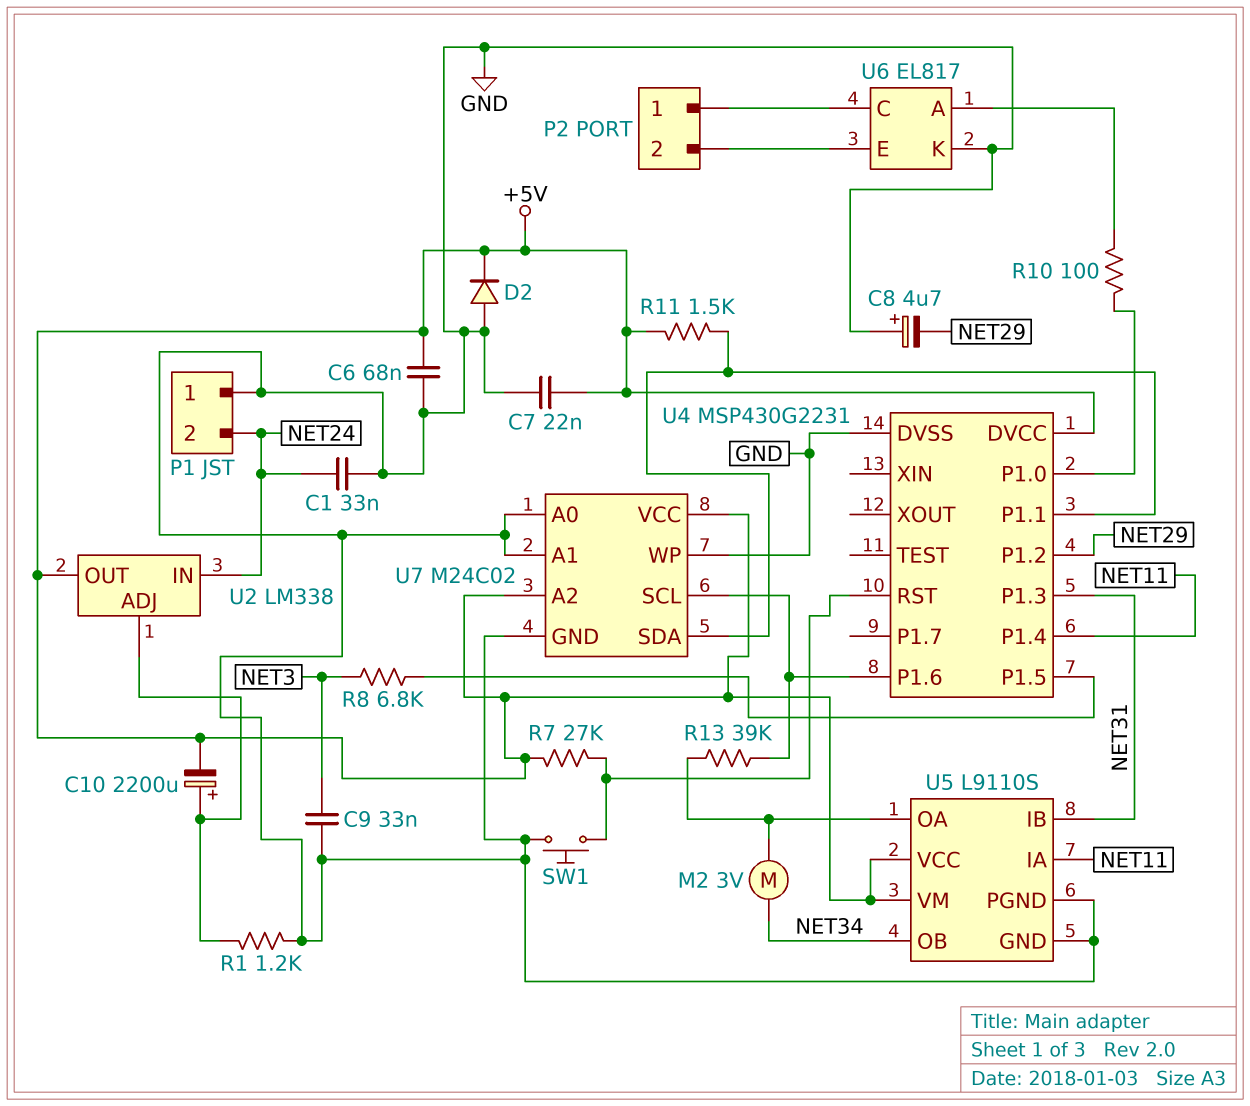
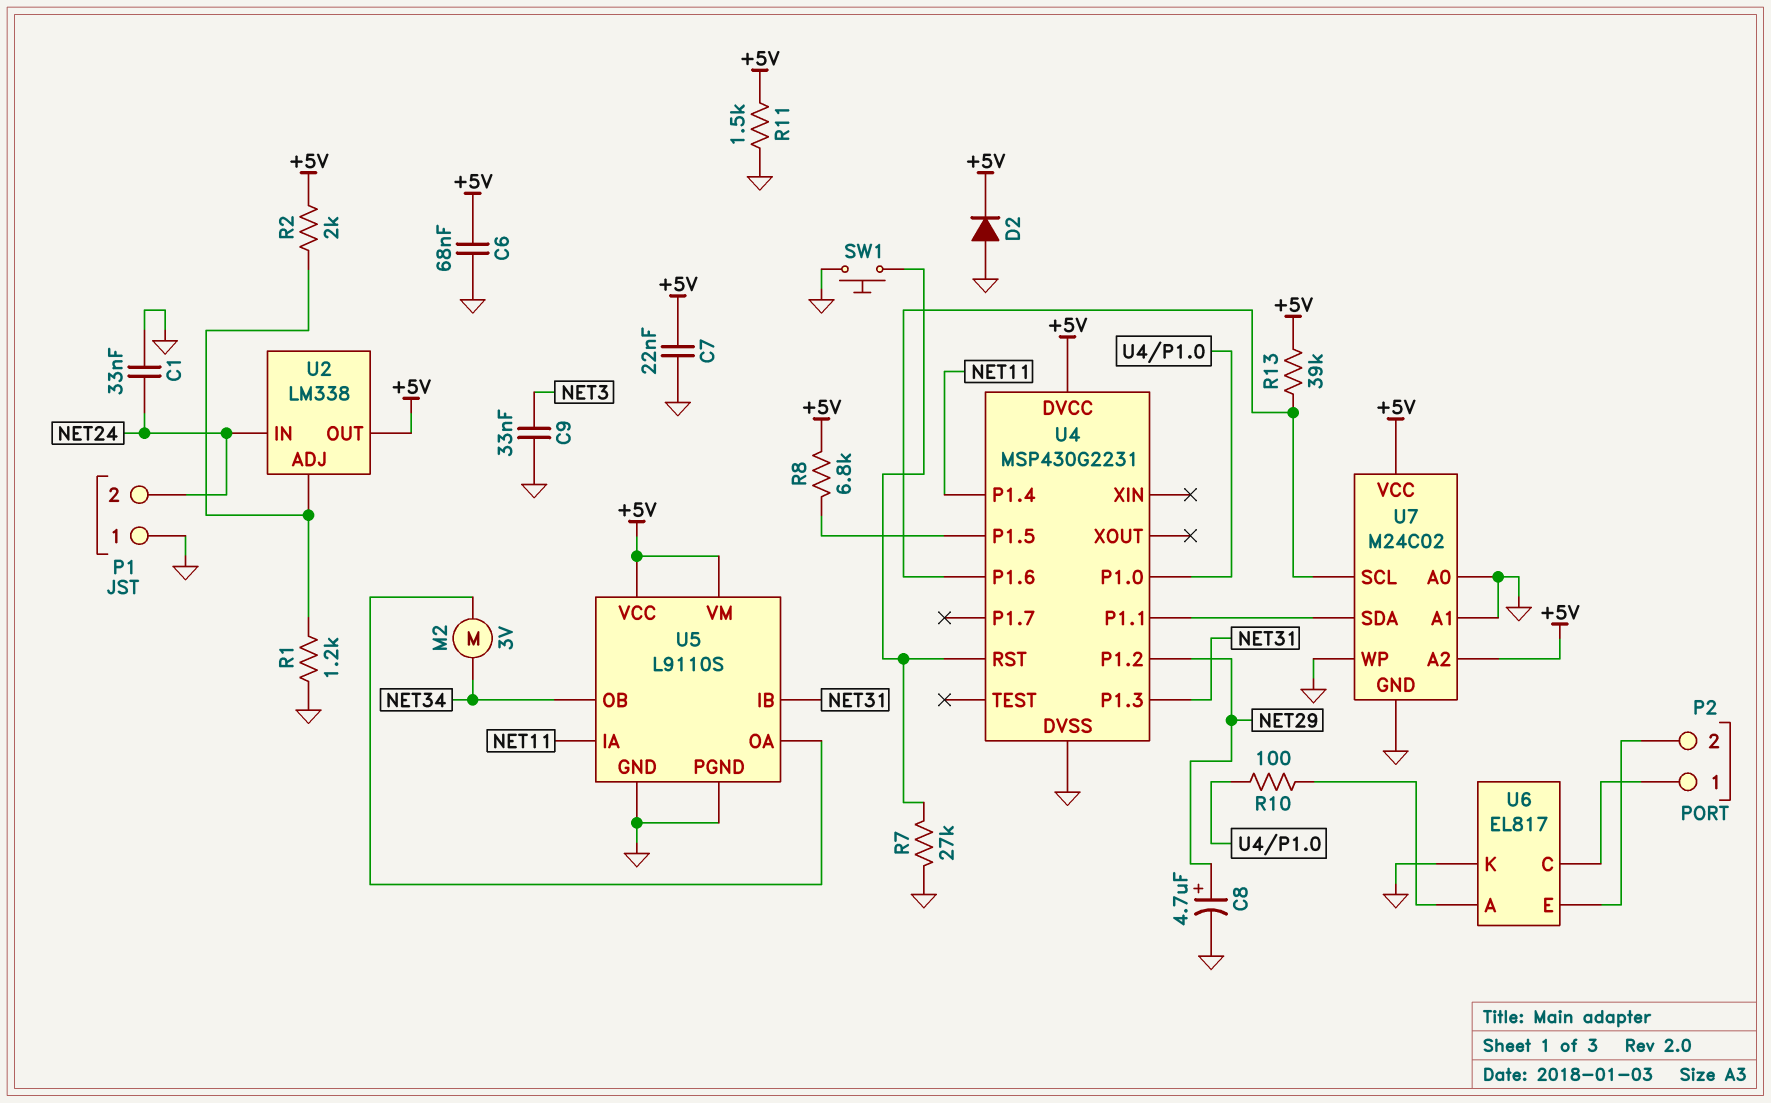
C8: 4.7uF (plus GND, minus NET29) -> 4.7uF (plus NET29, minus GND)
C10: 2200uF (plus U2/ADJ, minus +5V) -> none
R2: none -> 2k (+5V, U2/ADJ)
R7: 27k (+5V, U4/RST) -> 27k (GND, U4/RST)
R8: 6.8k (NET3, U4/P1.5) -> 6.8k (+5V, U4/P1.5)
R11: 1.5k (+5V, U4/P1.1) -> 1.5k (+5V, GND)
R13: 39k (U4/P1.6, U5/OA) -> 39k (+5V, U4/P1.6)

